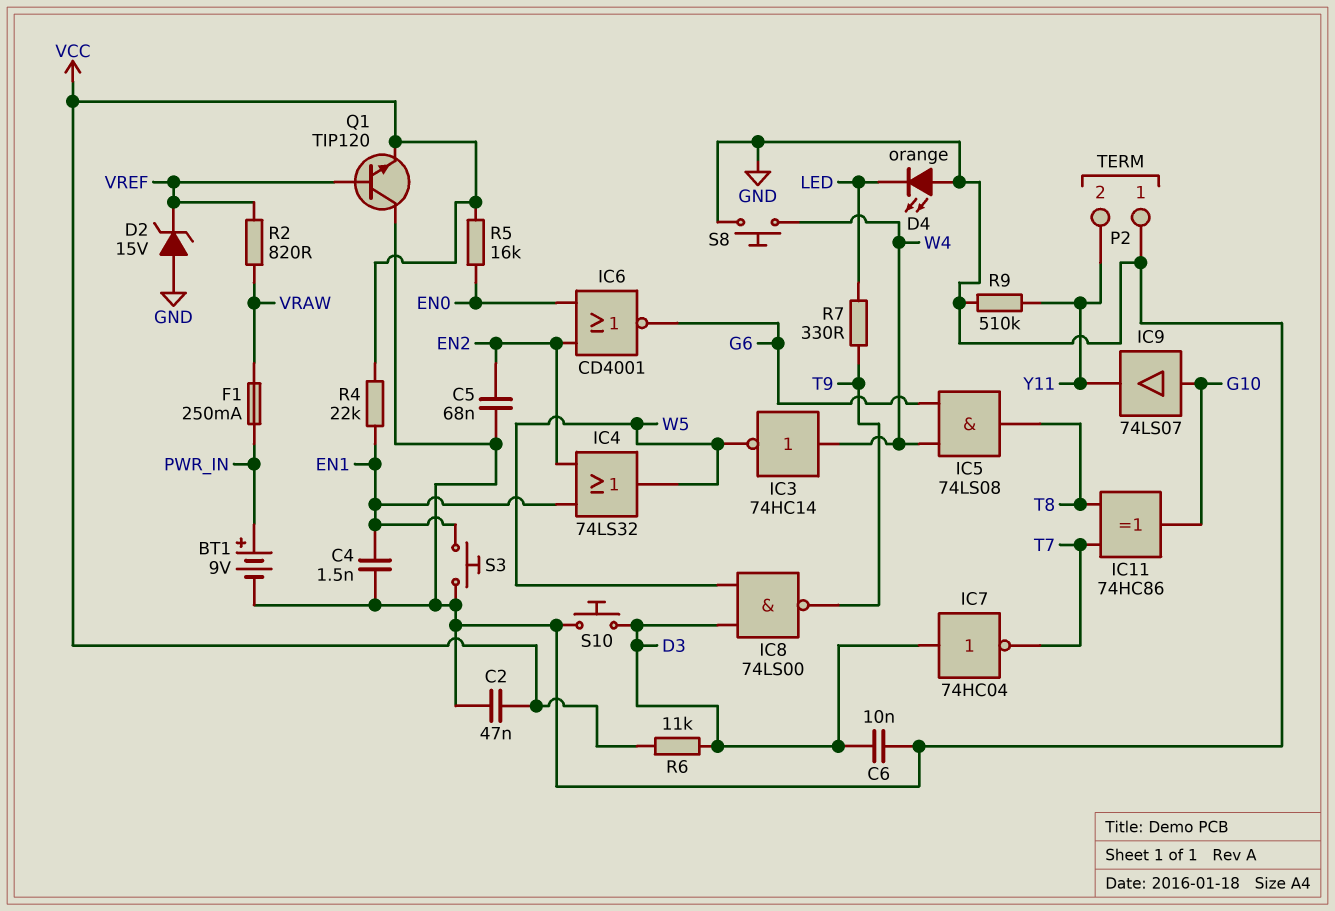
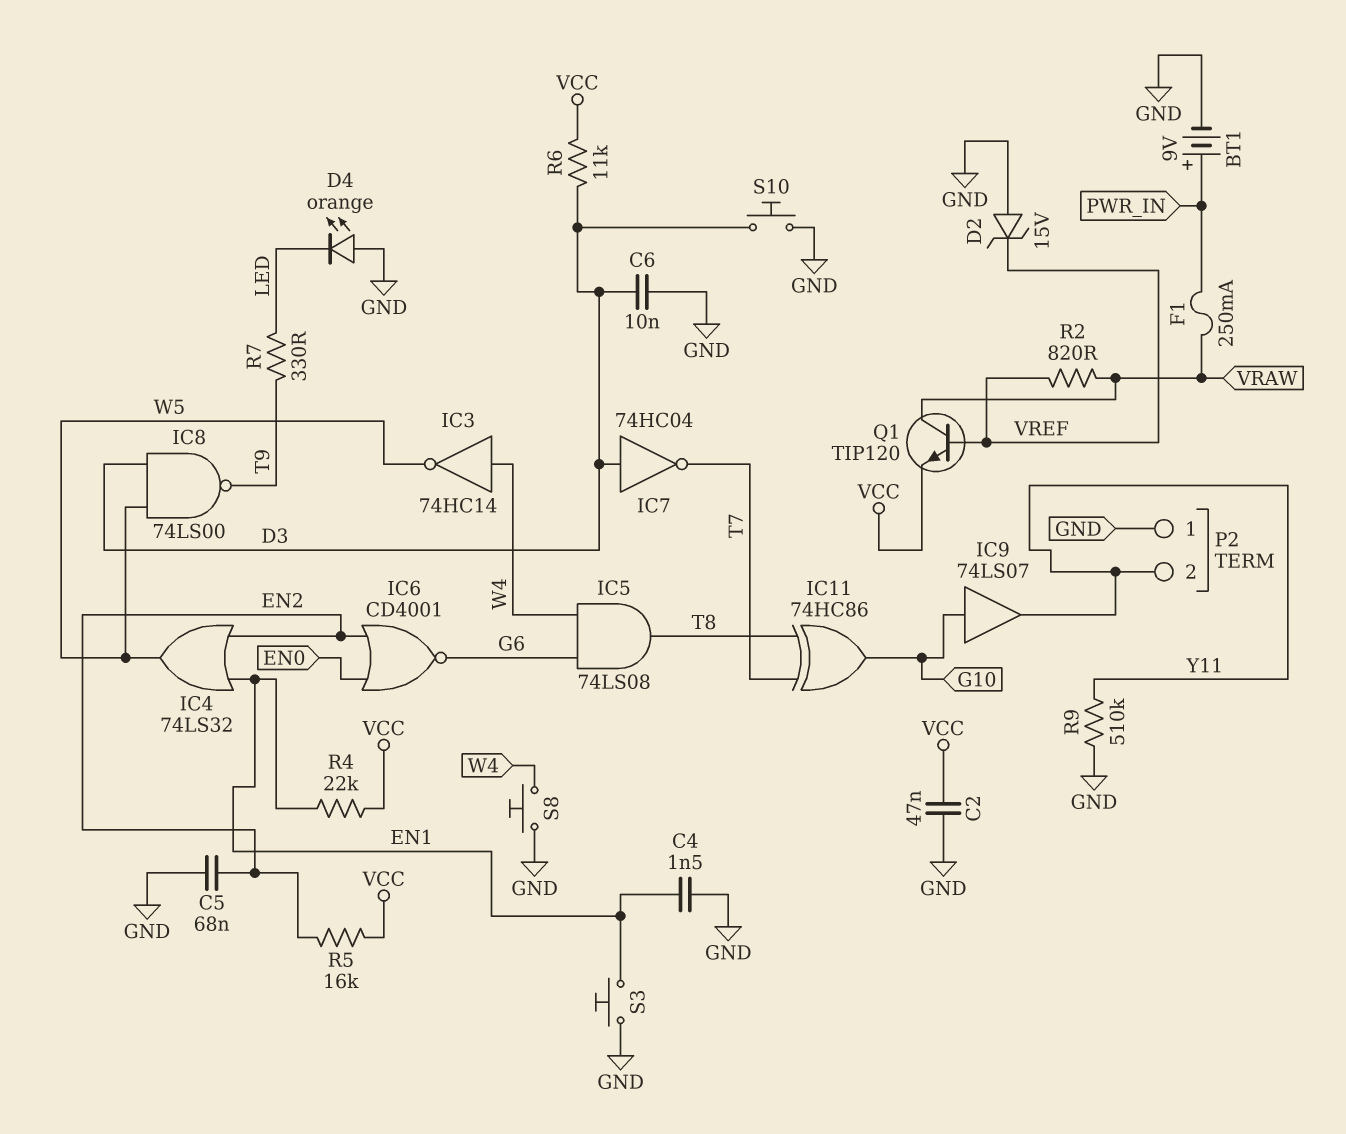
Q1: NPN TIP120 (B VREF, C GND, E VCC) -> NPN TIP120 (B VREF, C VRAW, E VCC)
R5: 16k (EN0, VCC) -> 16k (EN2, VCC)

